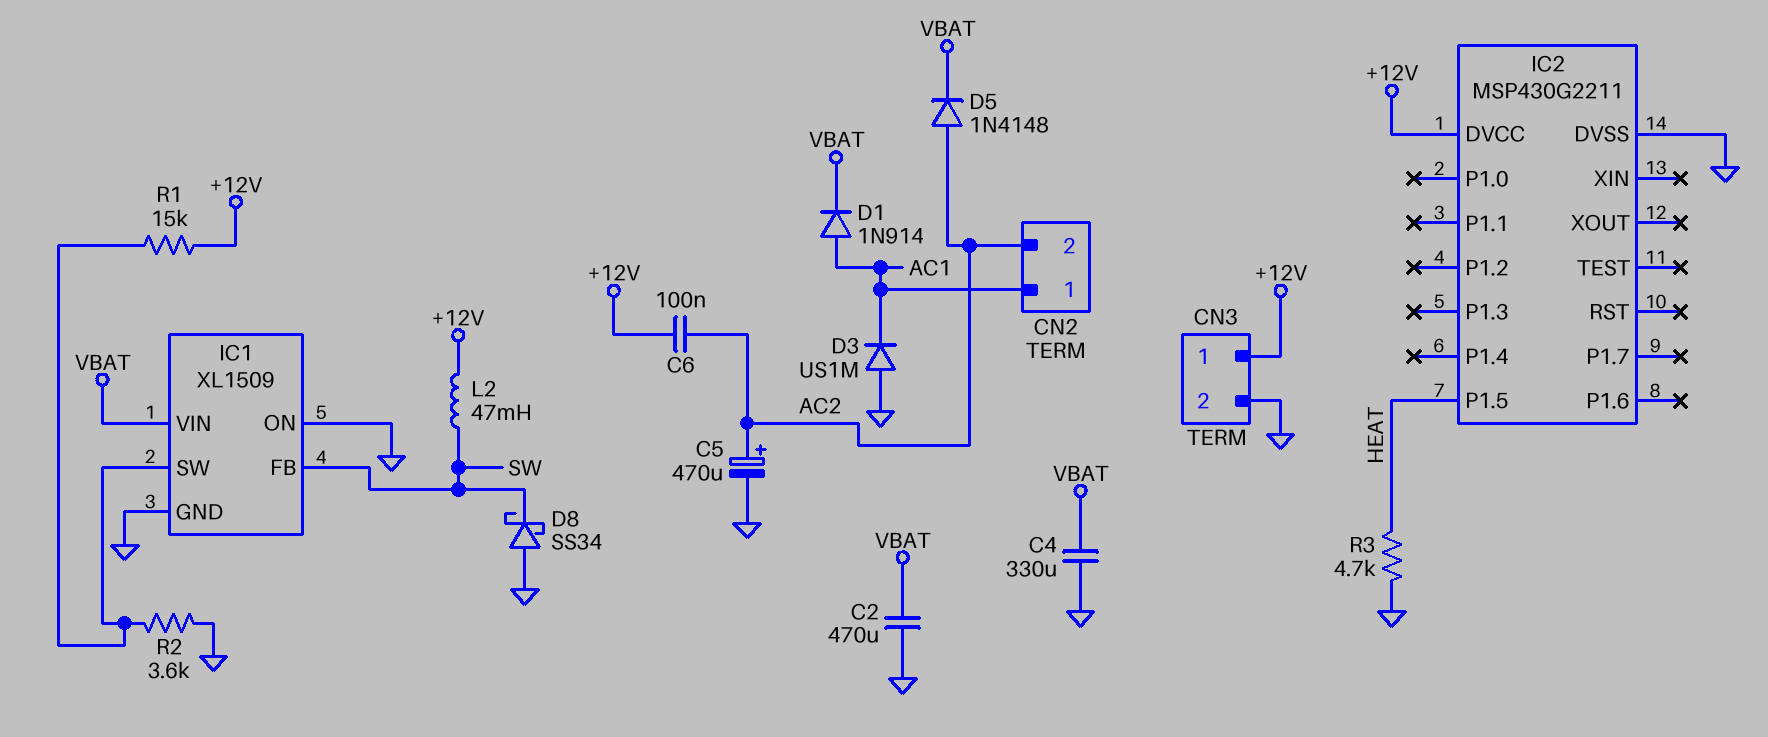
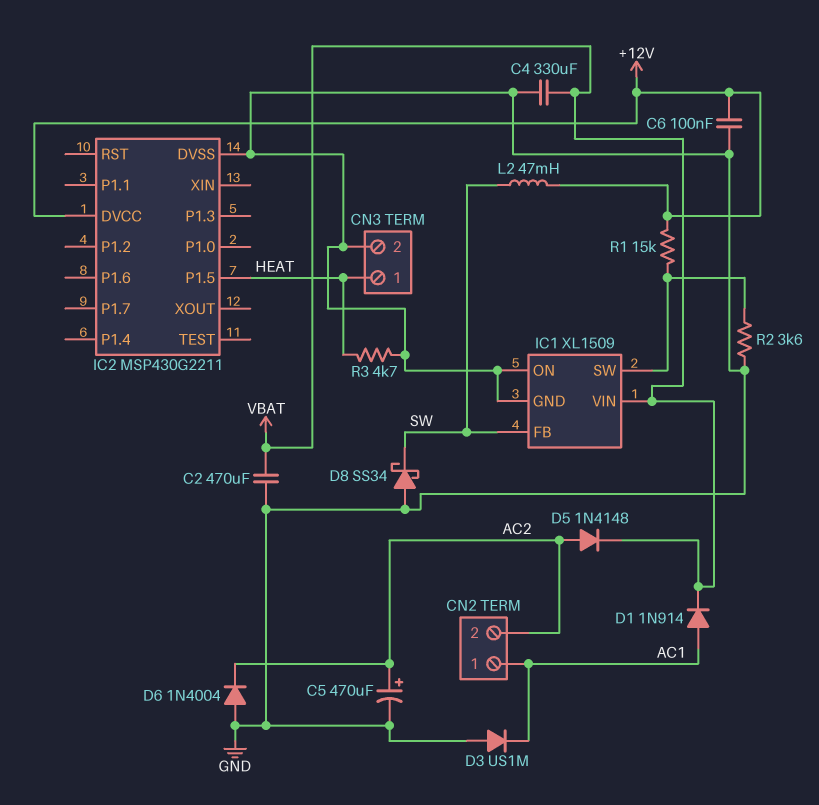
C6: 100nF (+12V, AC2) -> 100nF (+12V, GND)
CN3 pin 1: +12V -> HEAT
D6: none -> diode 1N4004 (A GND, K AC2)

